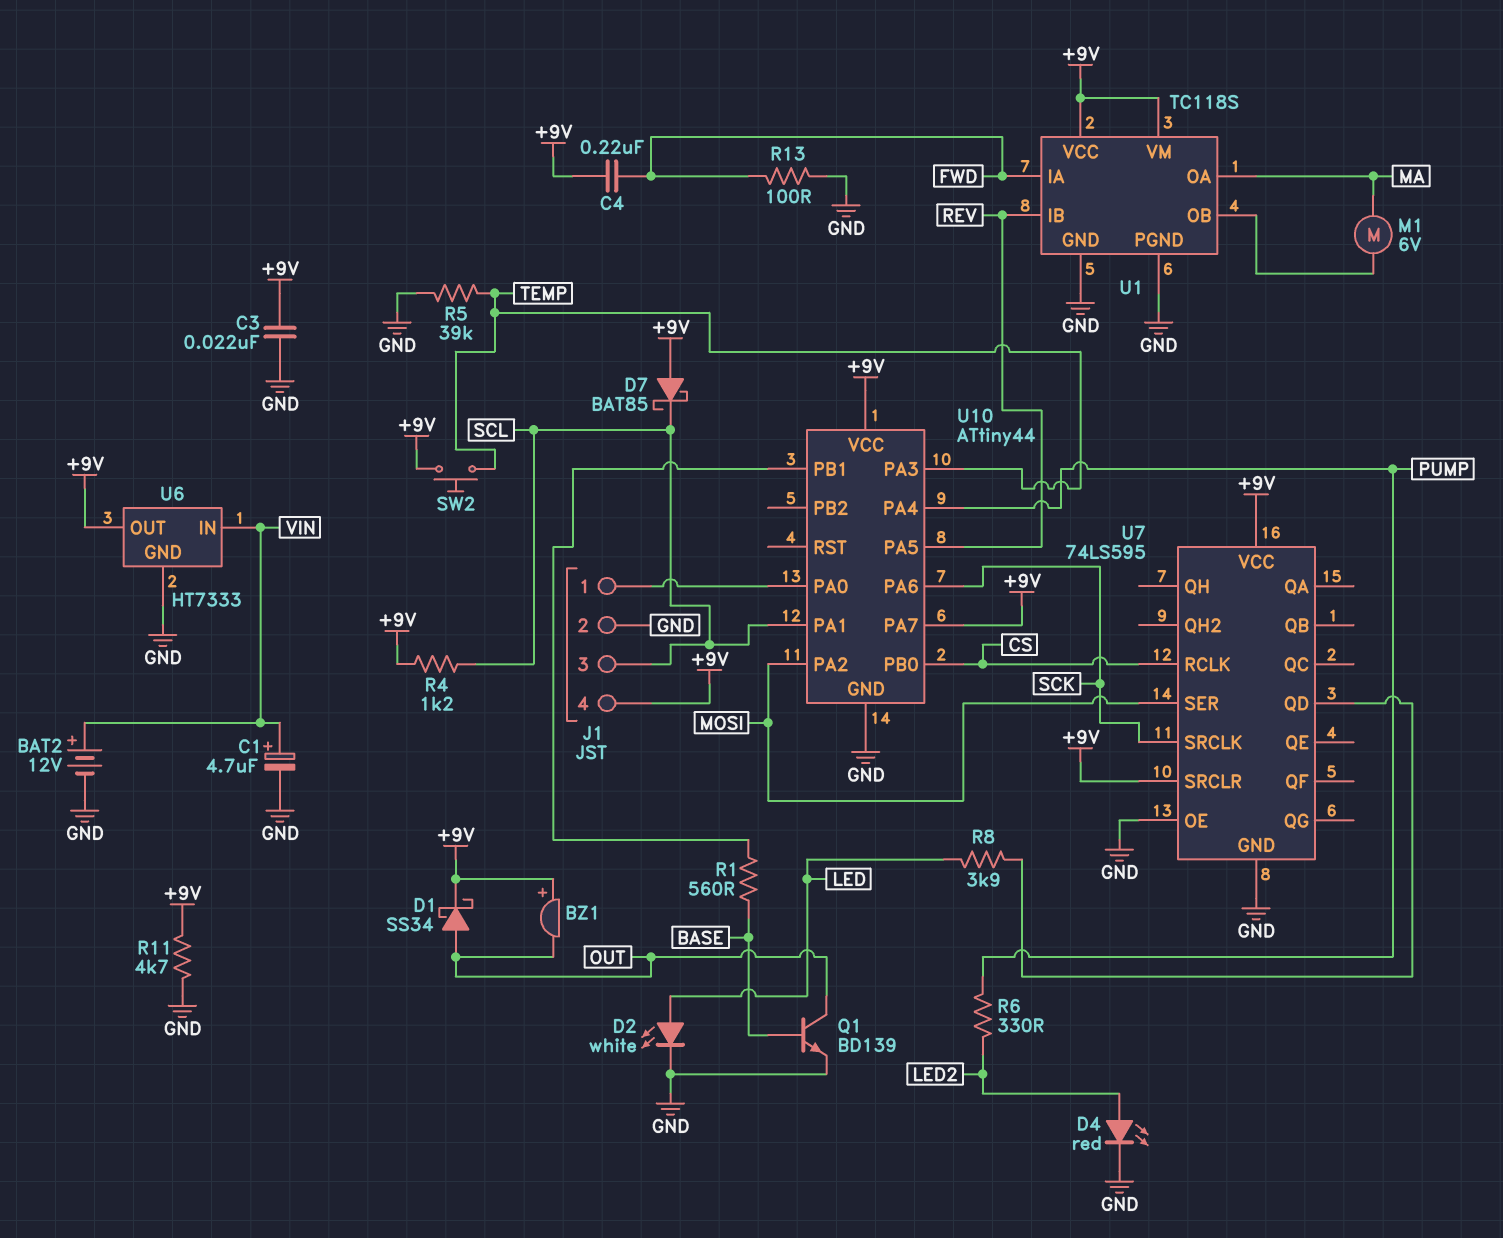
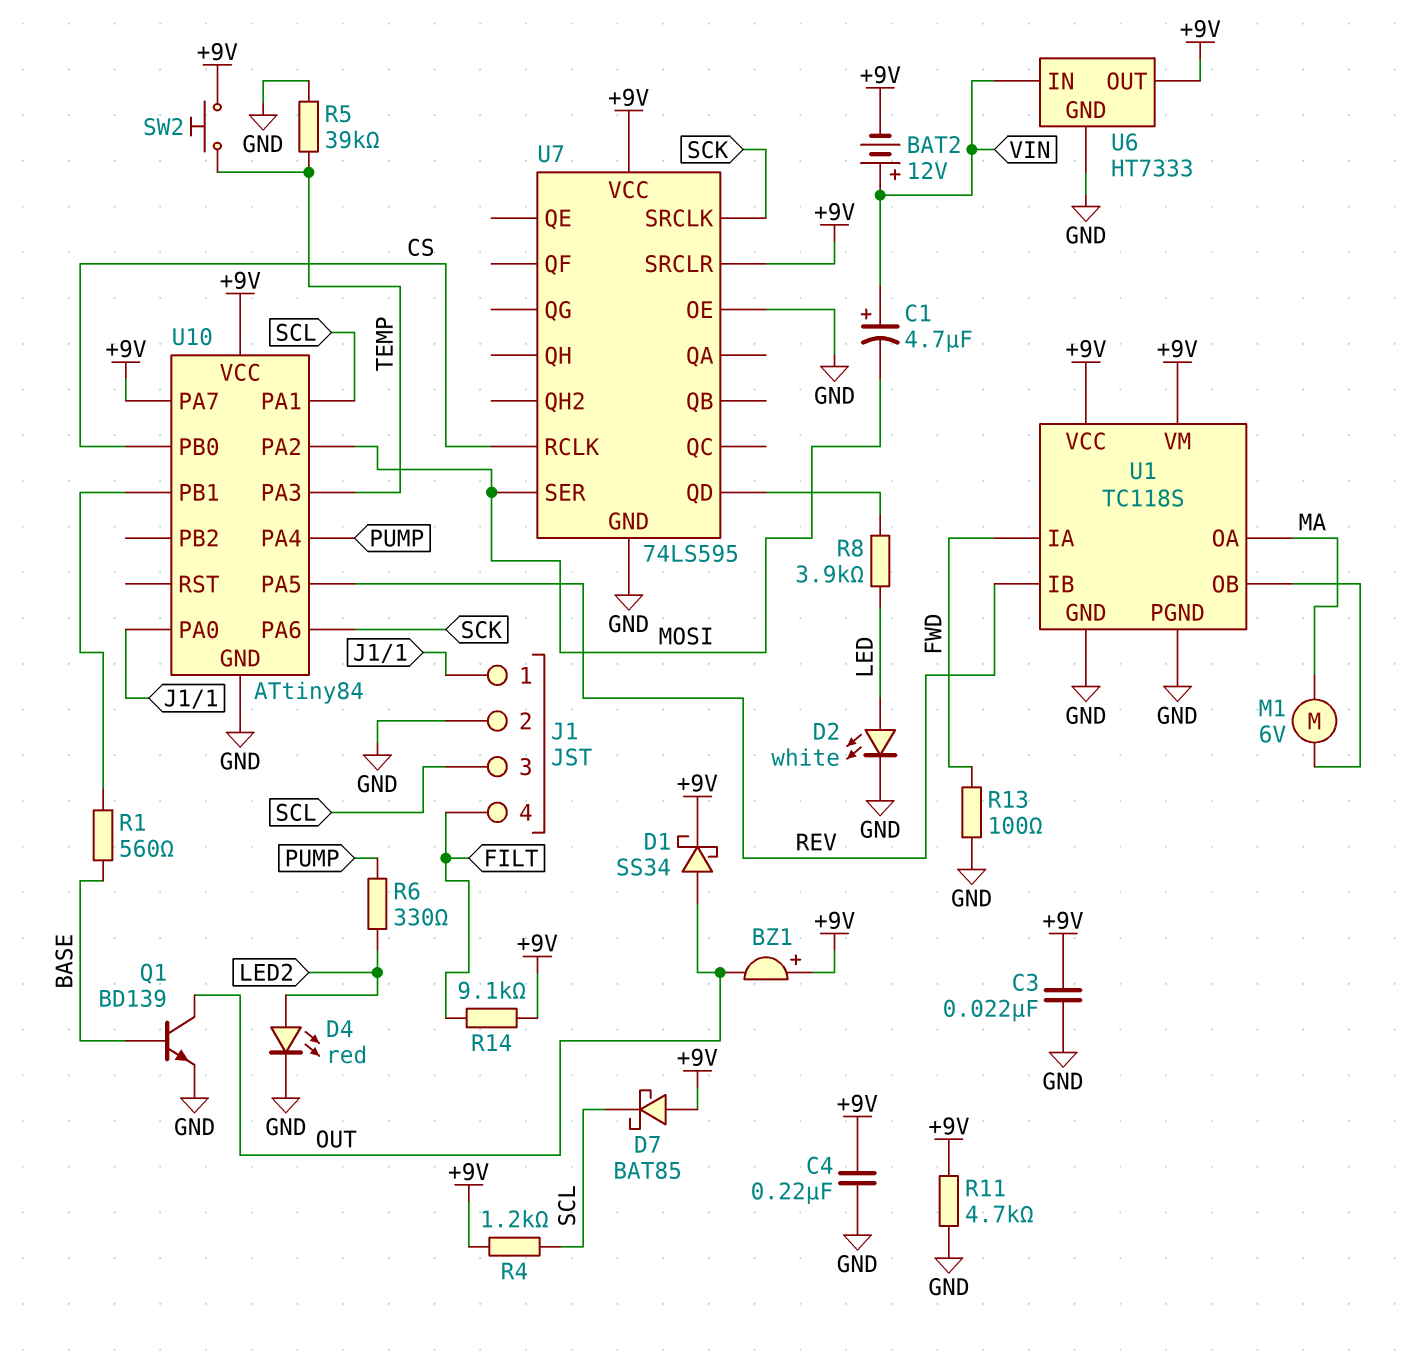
BAT2: 12V (plus VIN, minus GND) -> 12V (plus VIN, minus +9V)
C1: 4.7uF (plus VIN, minus GND) -> 4.7uF (plus VIN, minus MOSI)
C4: 220nF (+9V, FWD) -> 220nF (+9V, GND)
J1 pin 4: +9V -> FILT
R14: none -> 9.1k (+9V, FILT)
U10: ATtiny44 -> ATtiny84

